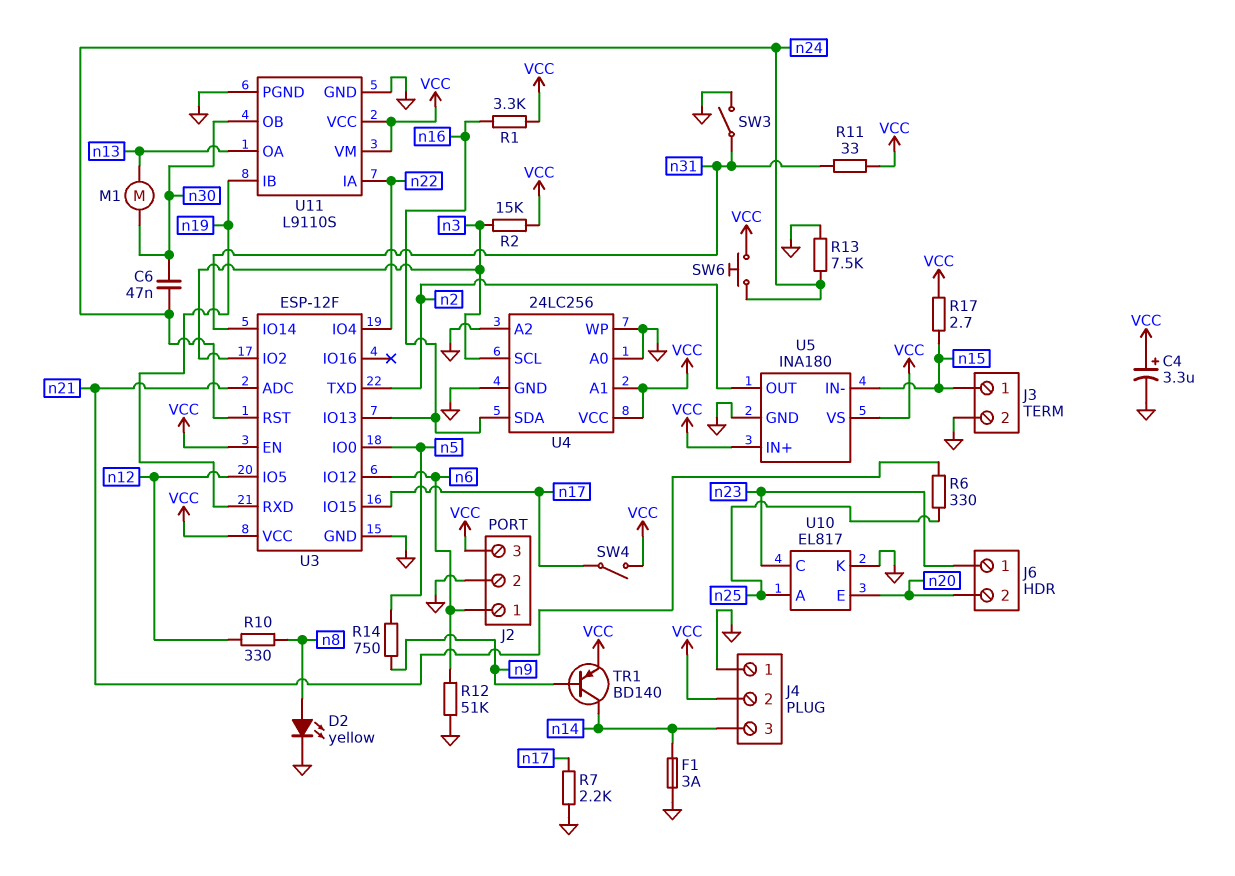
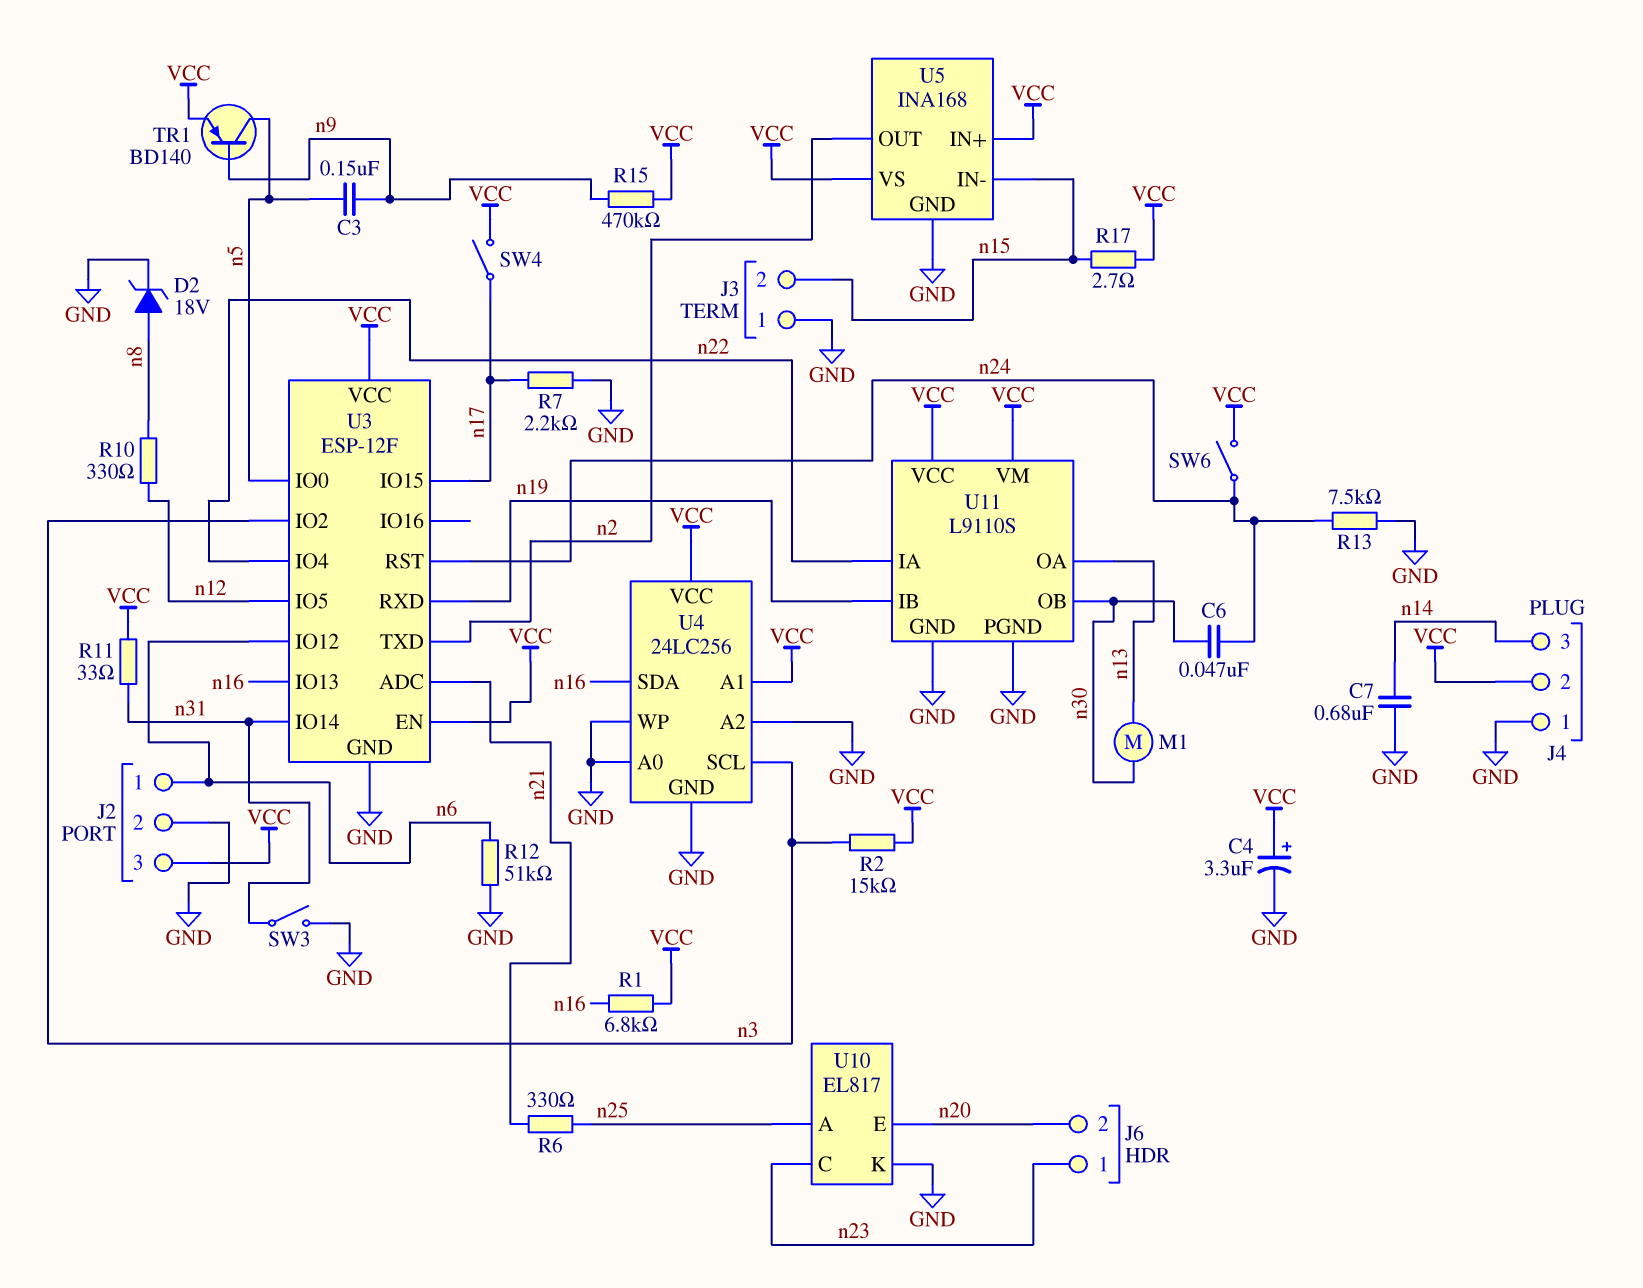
C3: none -> 150nF (n5, n9)
C7: none -> 680nF (GND, n14)
D2: LED yellow (A n8, K GND) -> zener 18V (A n8, K GND)
F1: 3A (GND, n14) -> none
J3 pin 1: n15 -> GND
J3 pin 2: GND -> n15
R1: 3.3k (VCC, n16) -> 6.8k (VCC, n16)
R14: 750 (n5, n9) -> none
R15: none -> 470k (VCC, n9)
SW6: button (VCC, n24) -> switch (VCC, n24)
TR1: PNP BD140 (B n9, C n14, E VCC) -> PNP BD140 (B n9, C n5, E VCC)
U5: INA180 -> INA168

